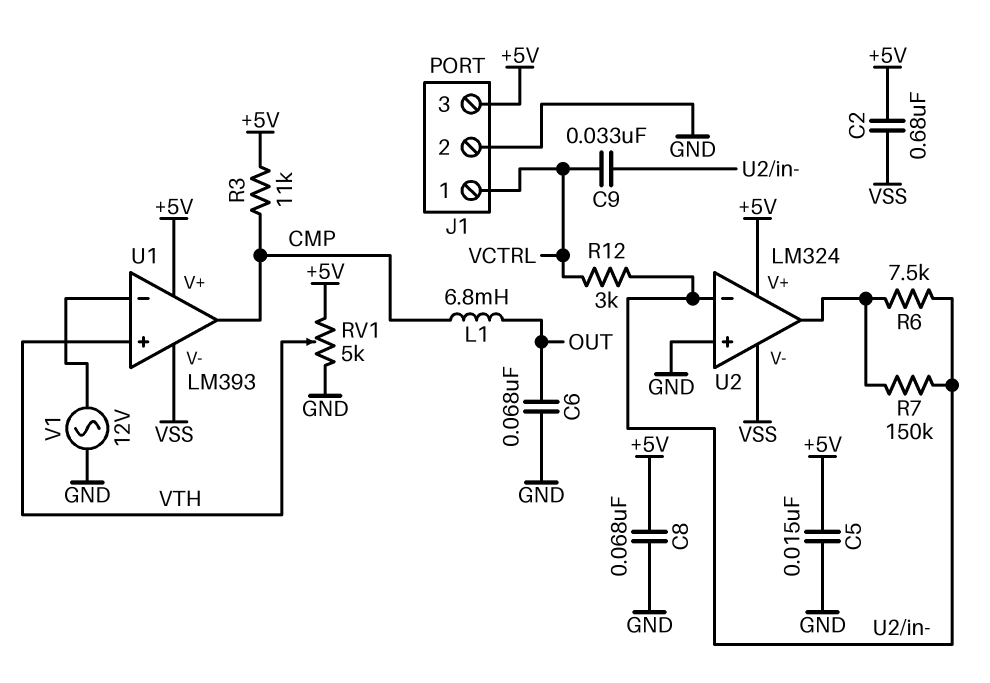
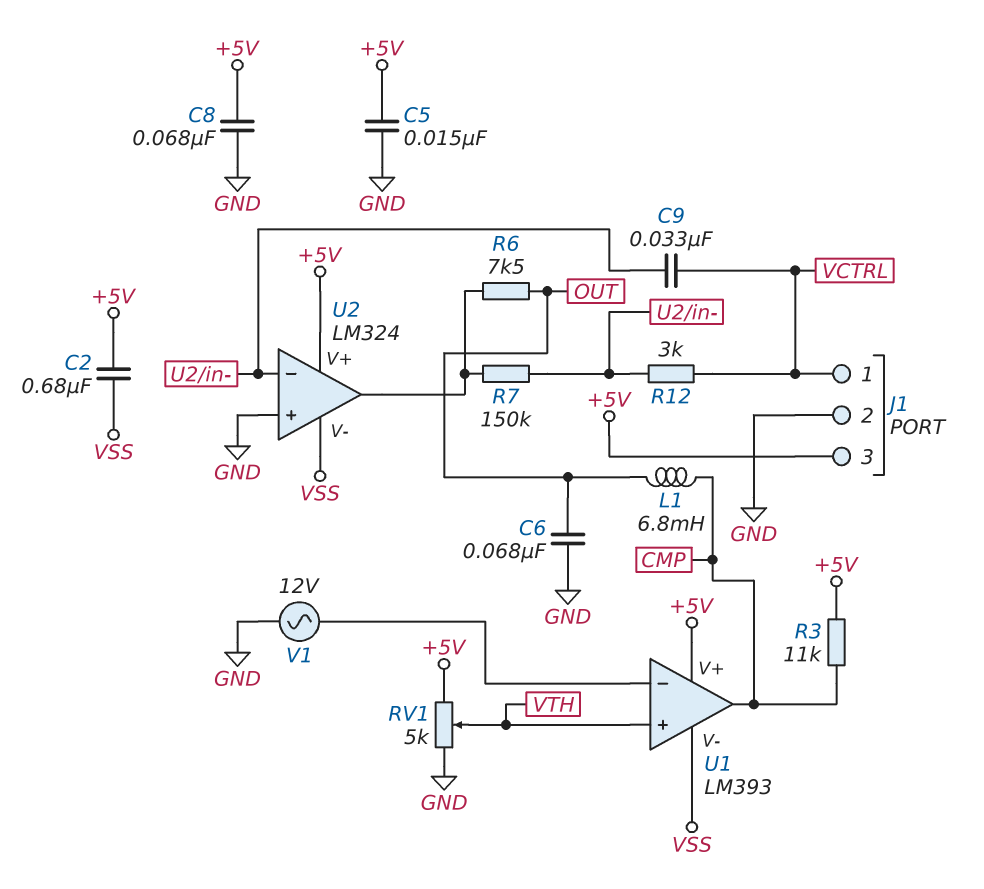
R6: 7.5k (U2/in-, U2/out) -> 7.5k (OUT, U2/out)

